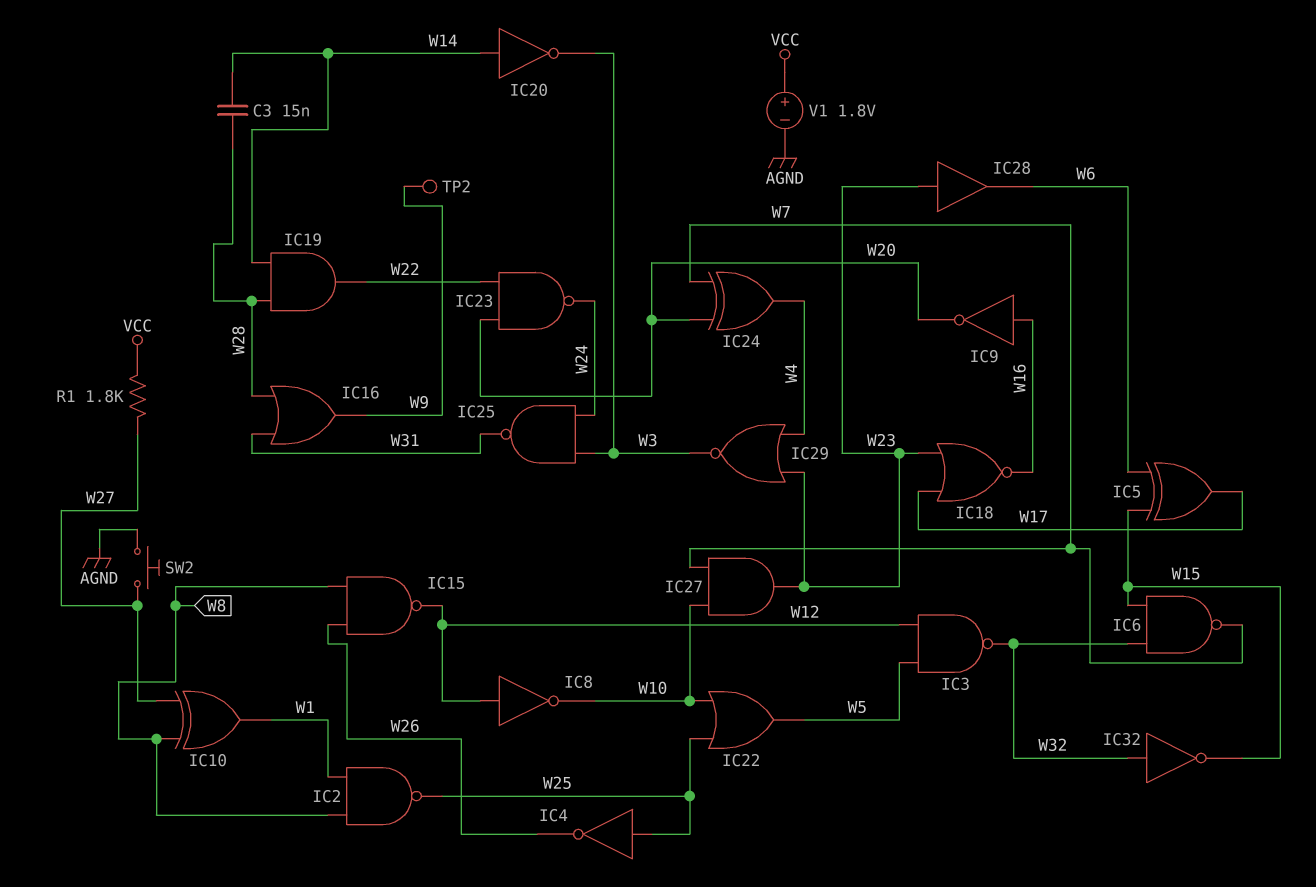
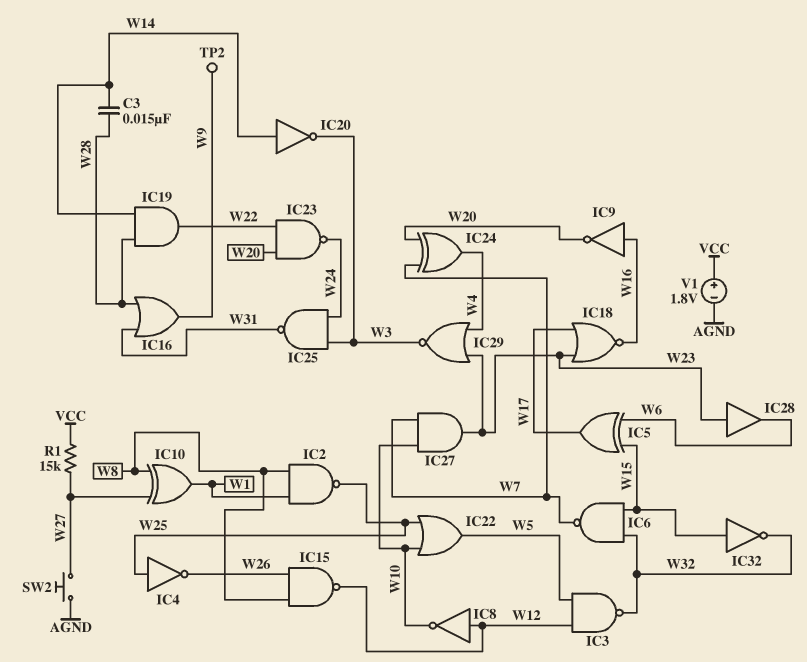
IC32: NOT (in W32, out W15) -> NOT (in W15, out W32)
R1: 1.8k (VCC, W27) -> 15k (VCC, W27)

